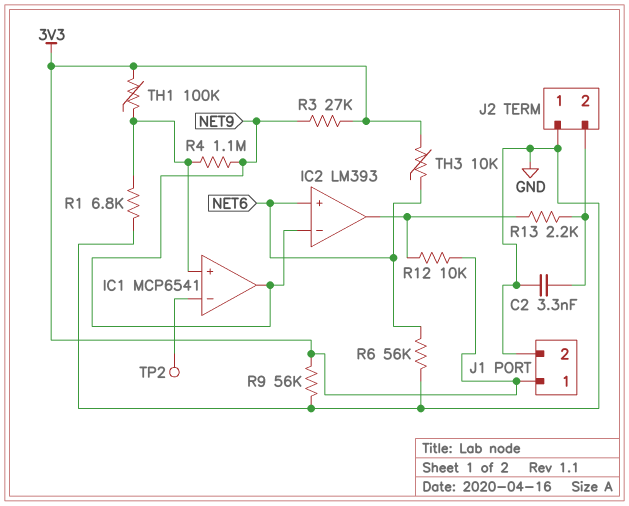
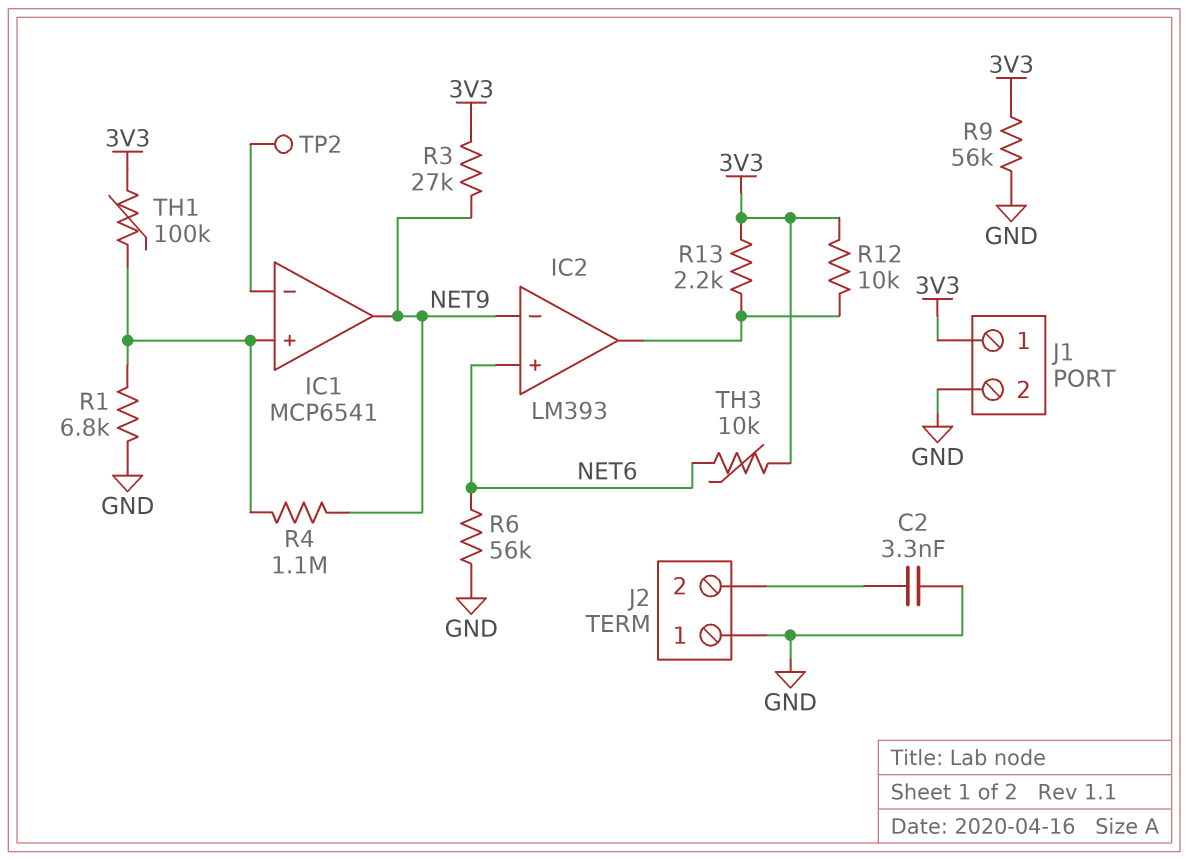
R13: 2.2k (IC2/out, J2/2) -> 2.2k (3V3, IC2/out)

